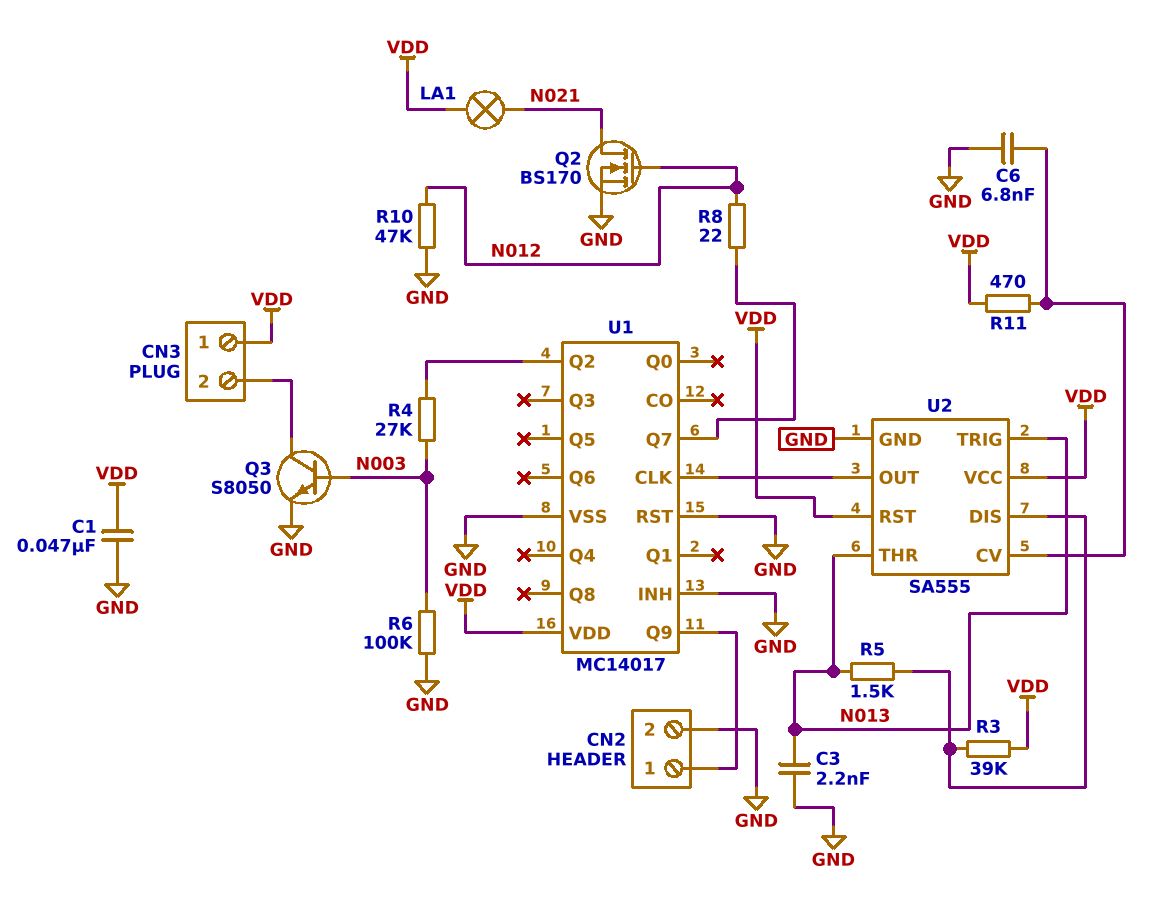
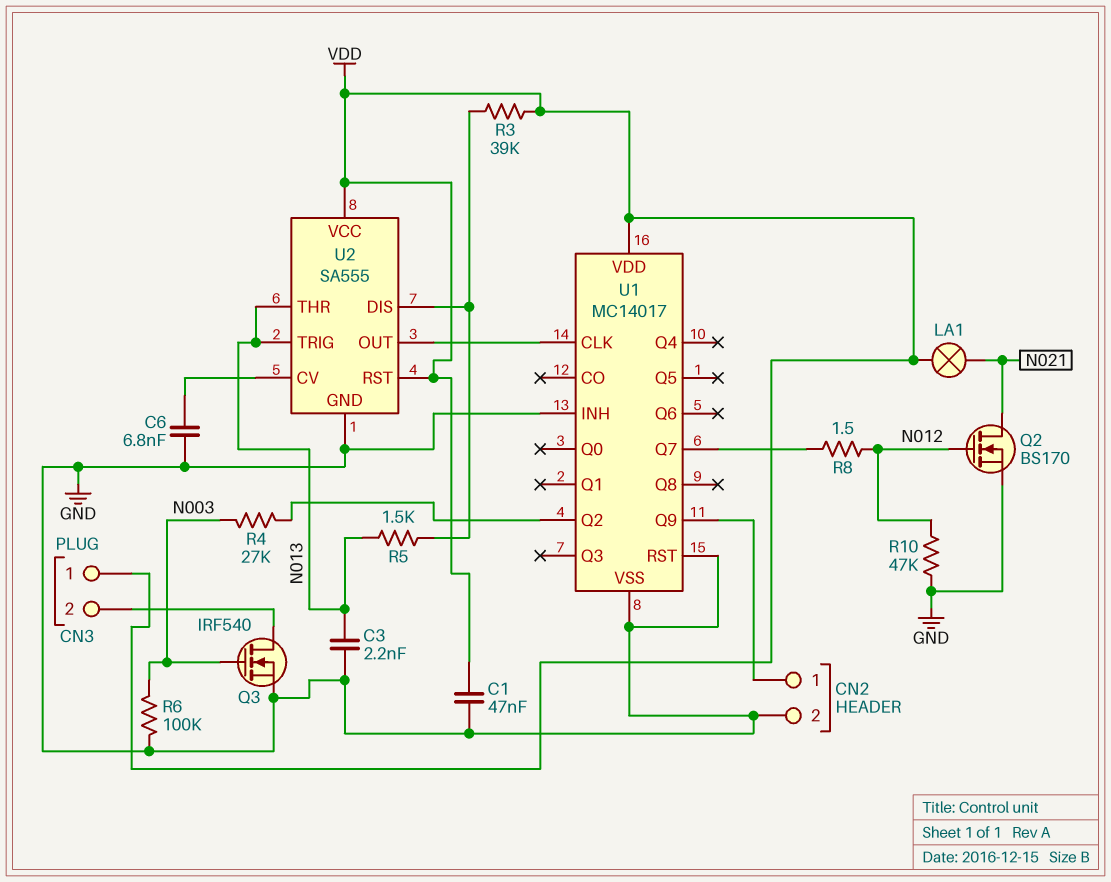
Q3: NPN S8050 (B N003, C CN3/2, E GND) -> NMOS IRF540 (G N003, D CN3/2, S GND)
R8: 22 (N012, U1/Q7) -> 1.5 (N012, U1/Q7)
R11: 470 (U2/CV, VDD) -> none

